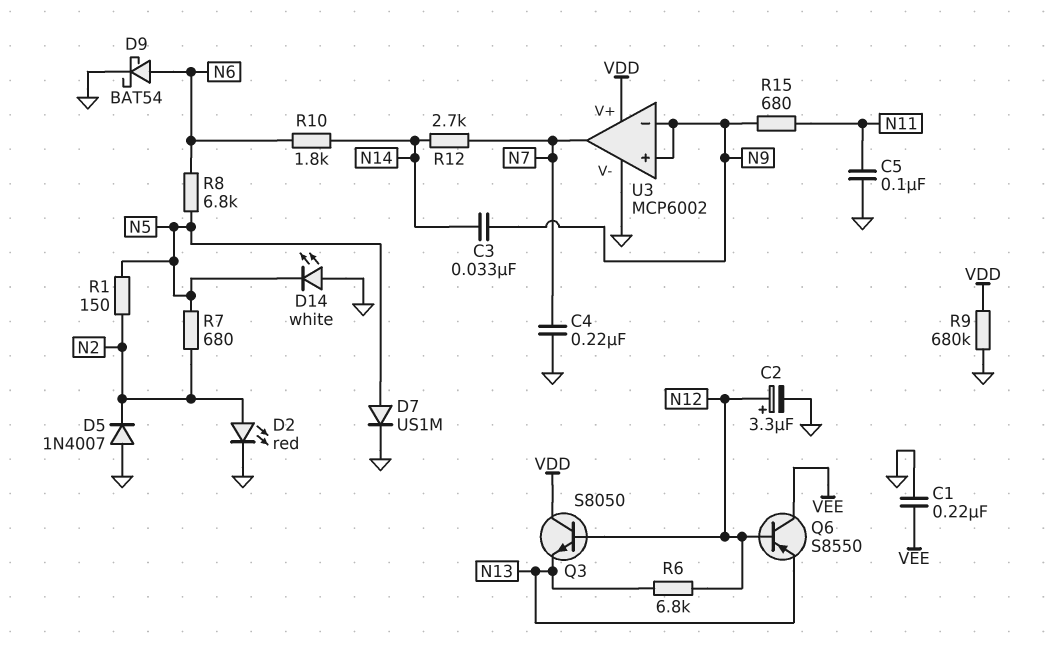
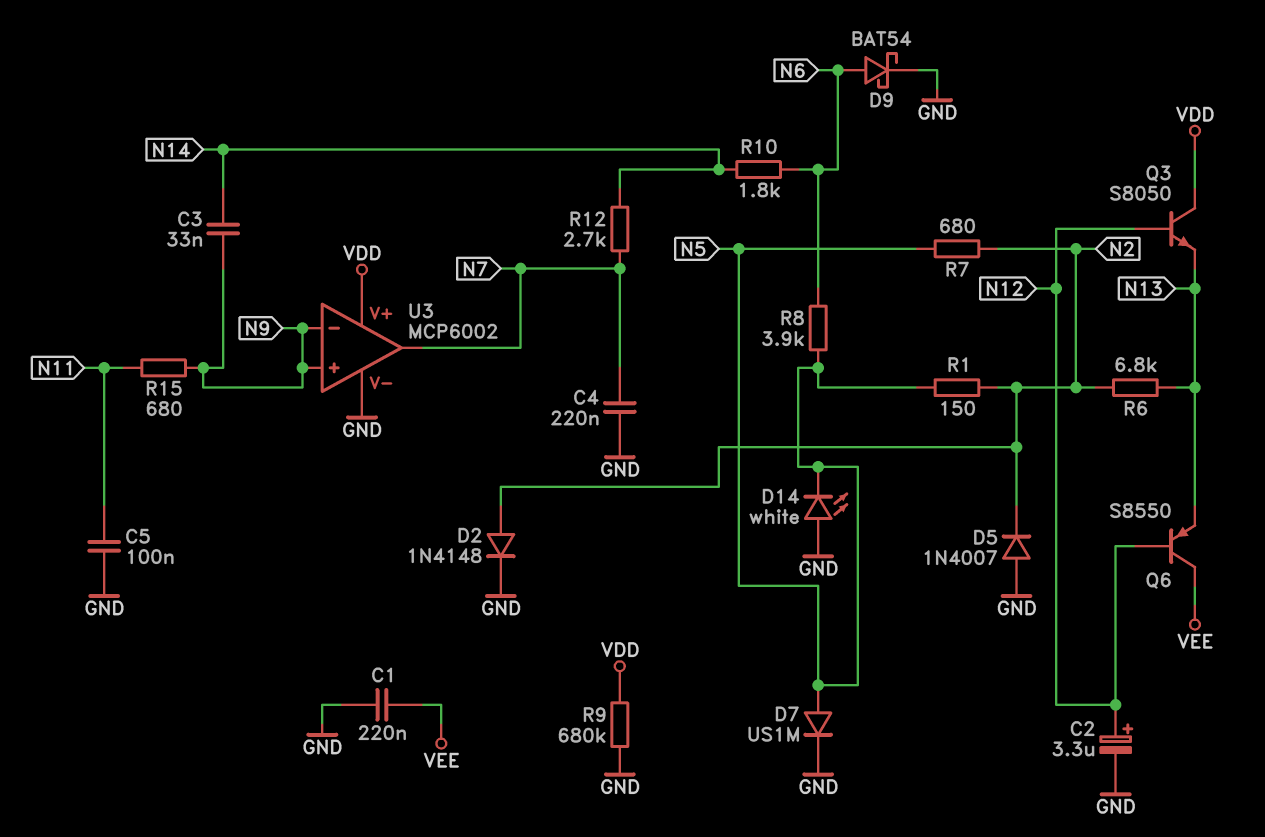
D2: LED red (A N2, K GND) -> diode 1N4148 (A N2, K GND)
R6: 6.8k (N12, N13) -> 6.8k (N2, N13)
R8: 6.8k (N5, N6) -> 3.9k (N5, N6)

